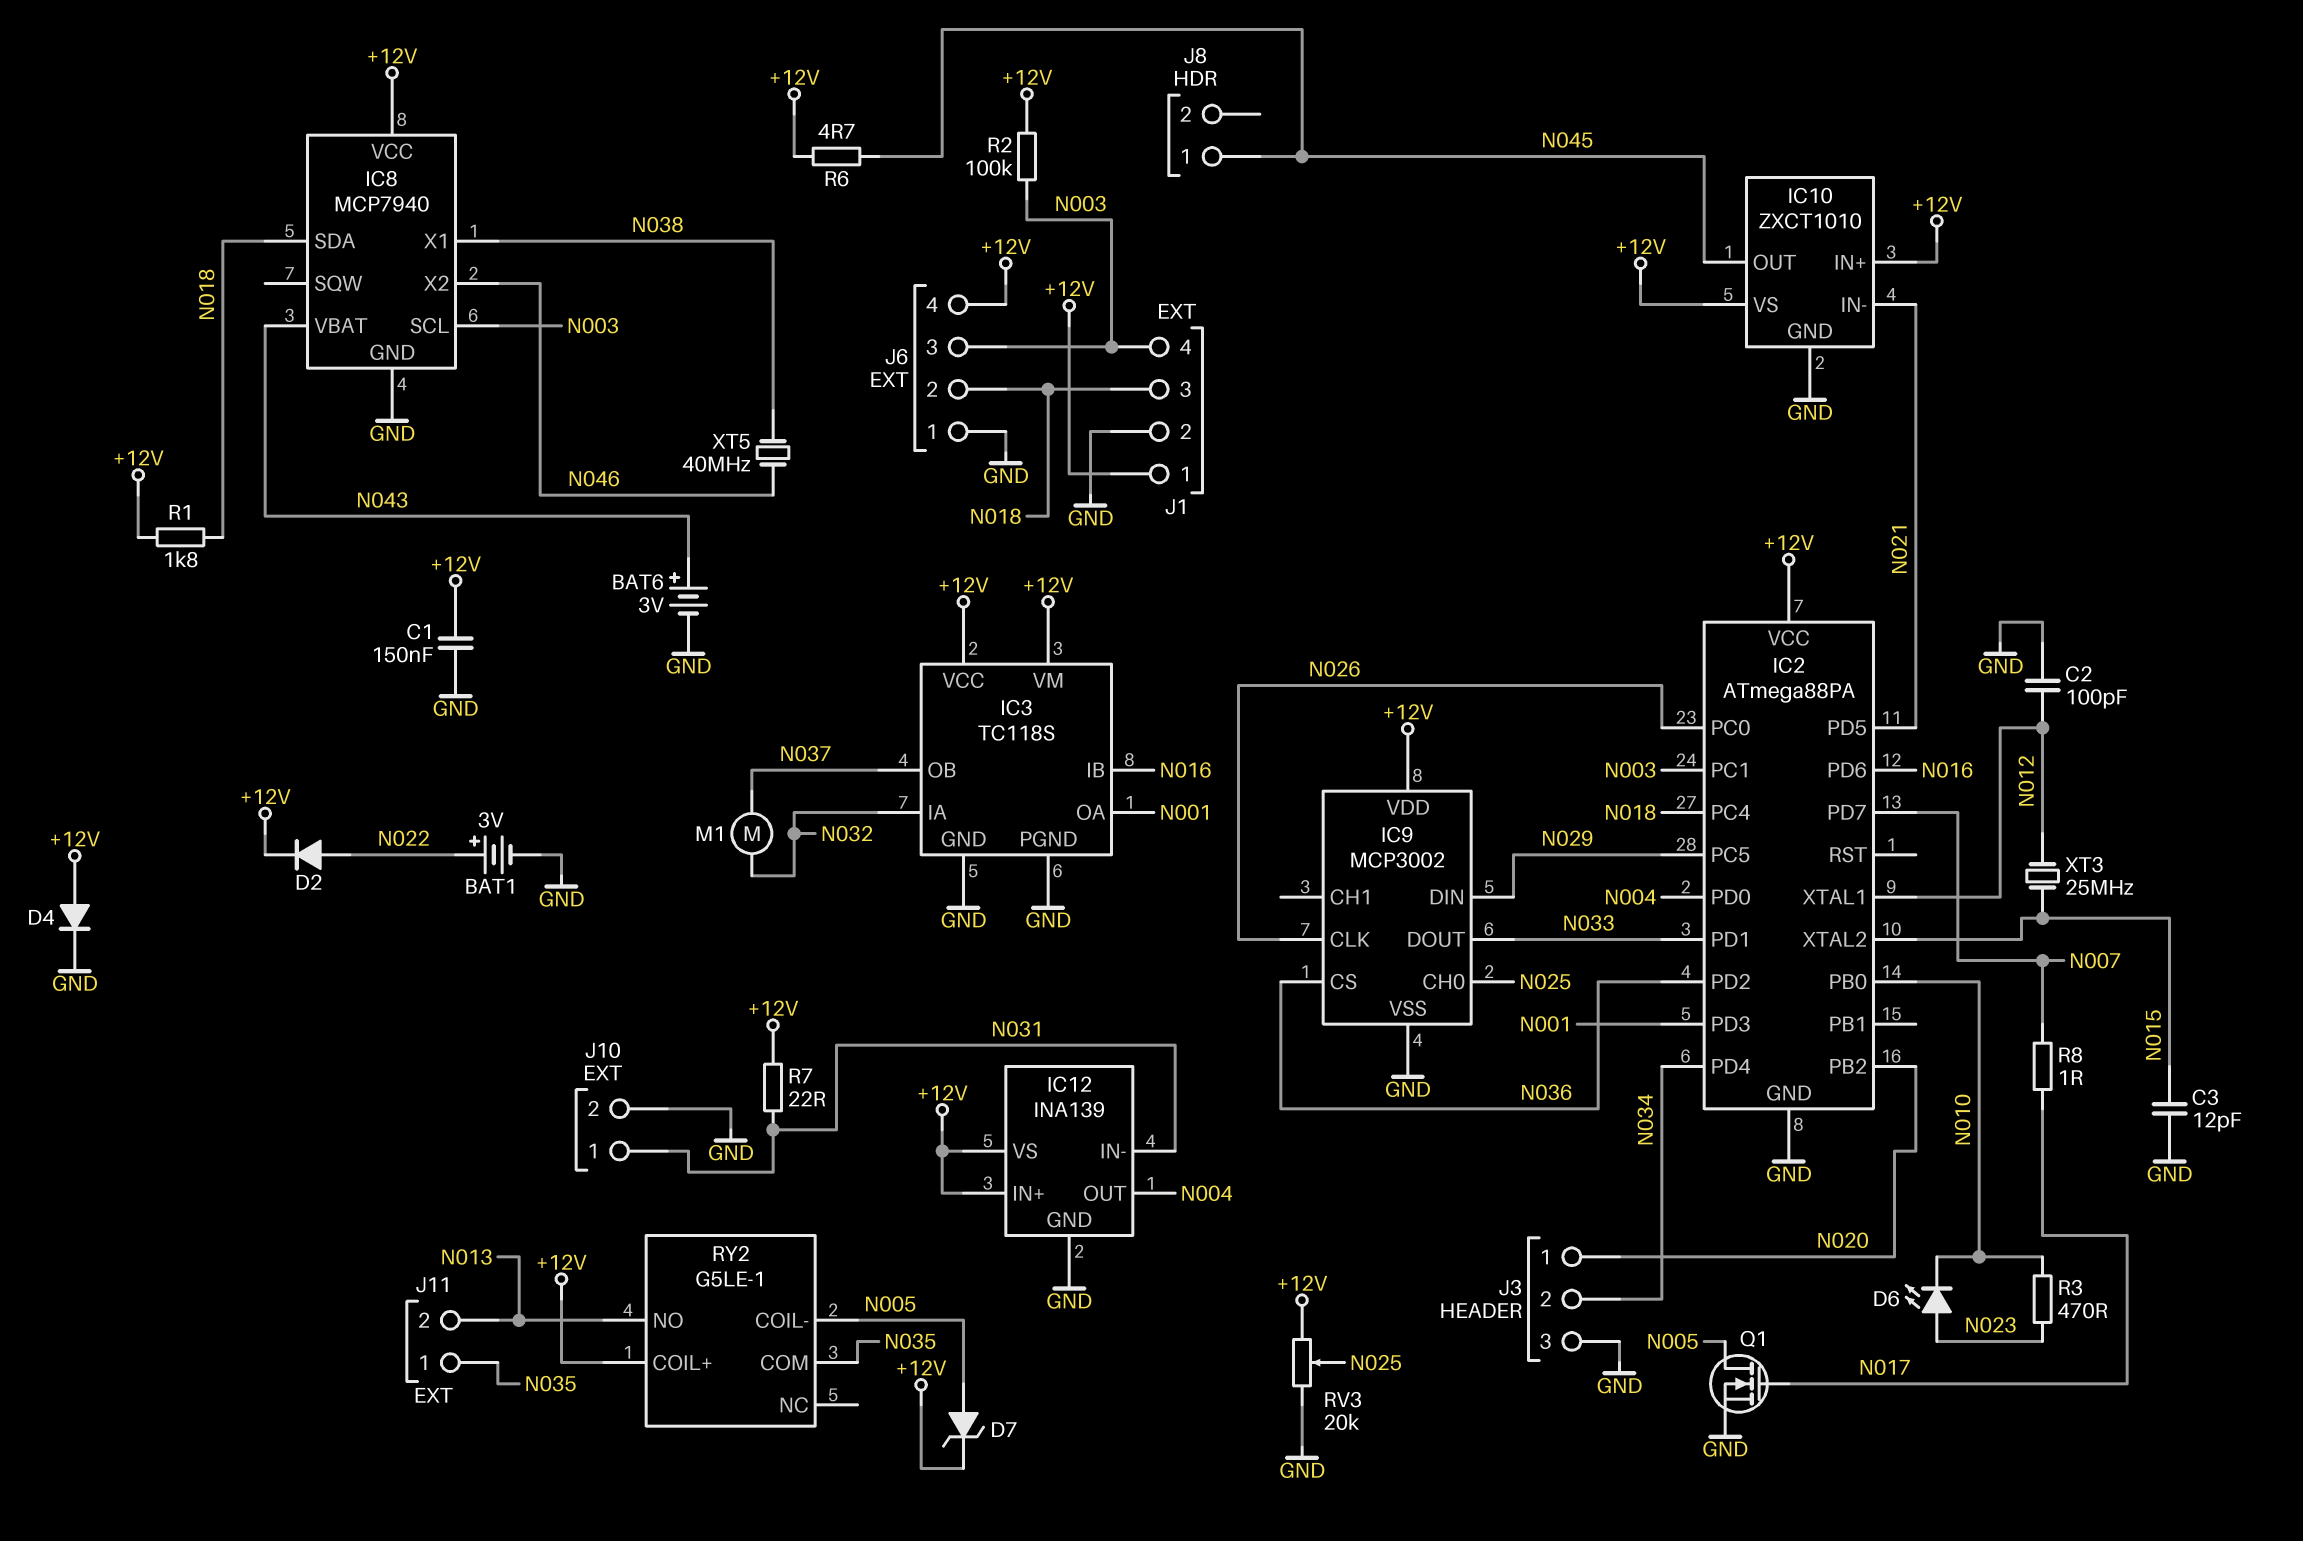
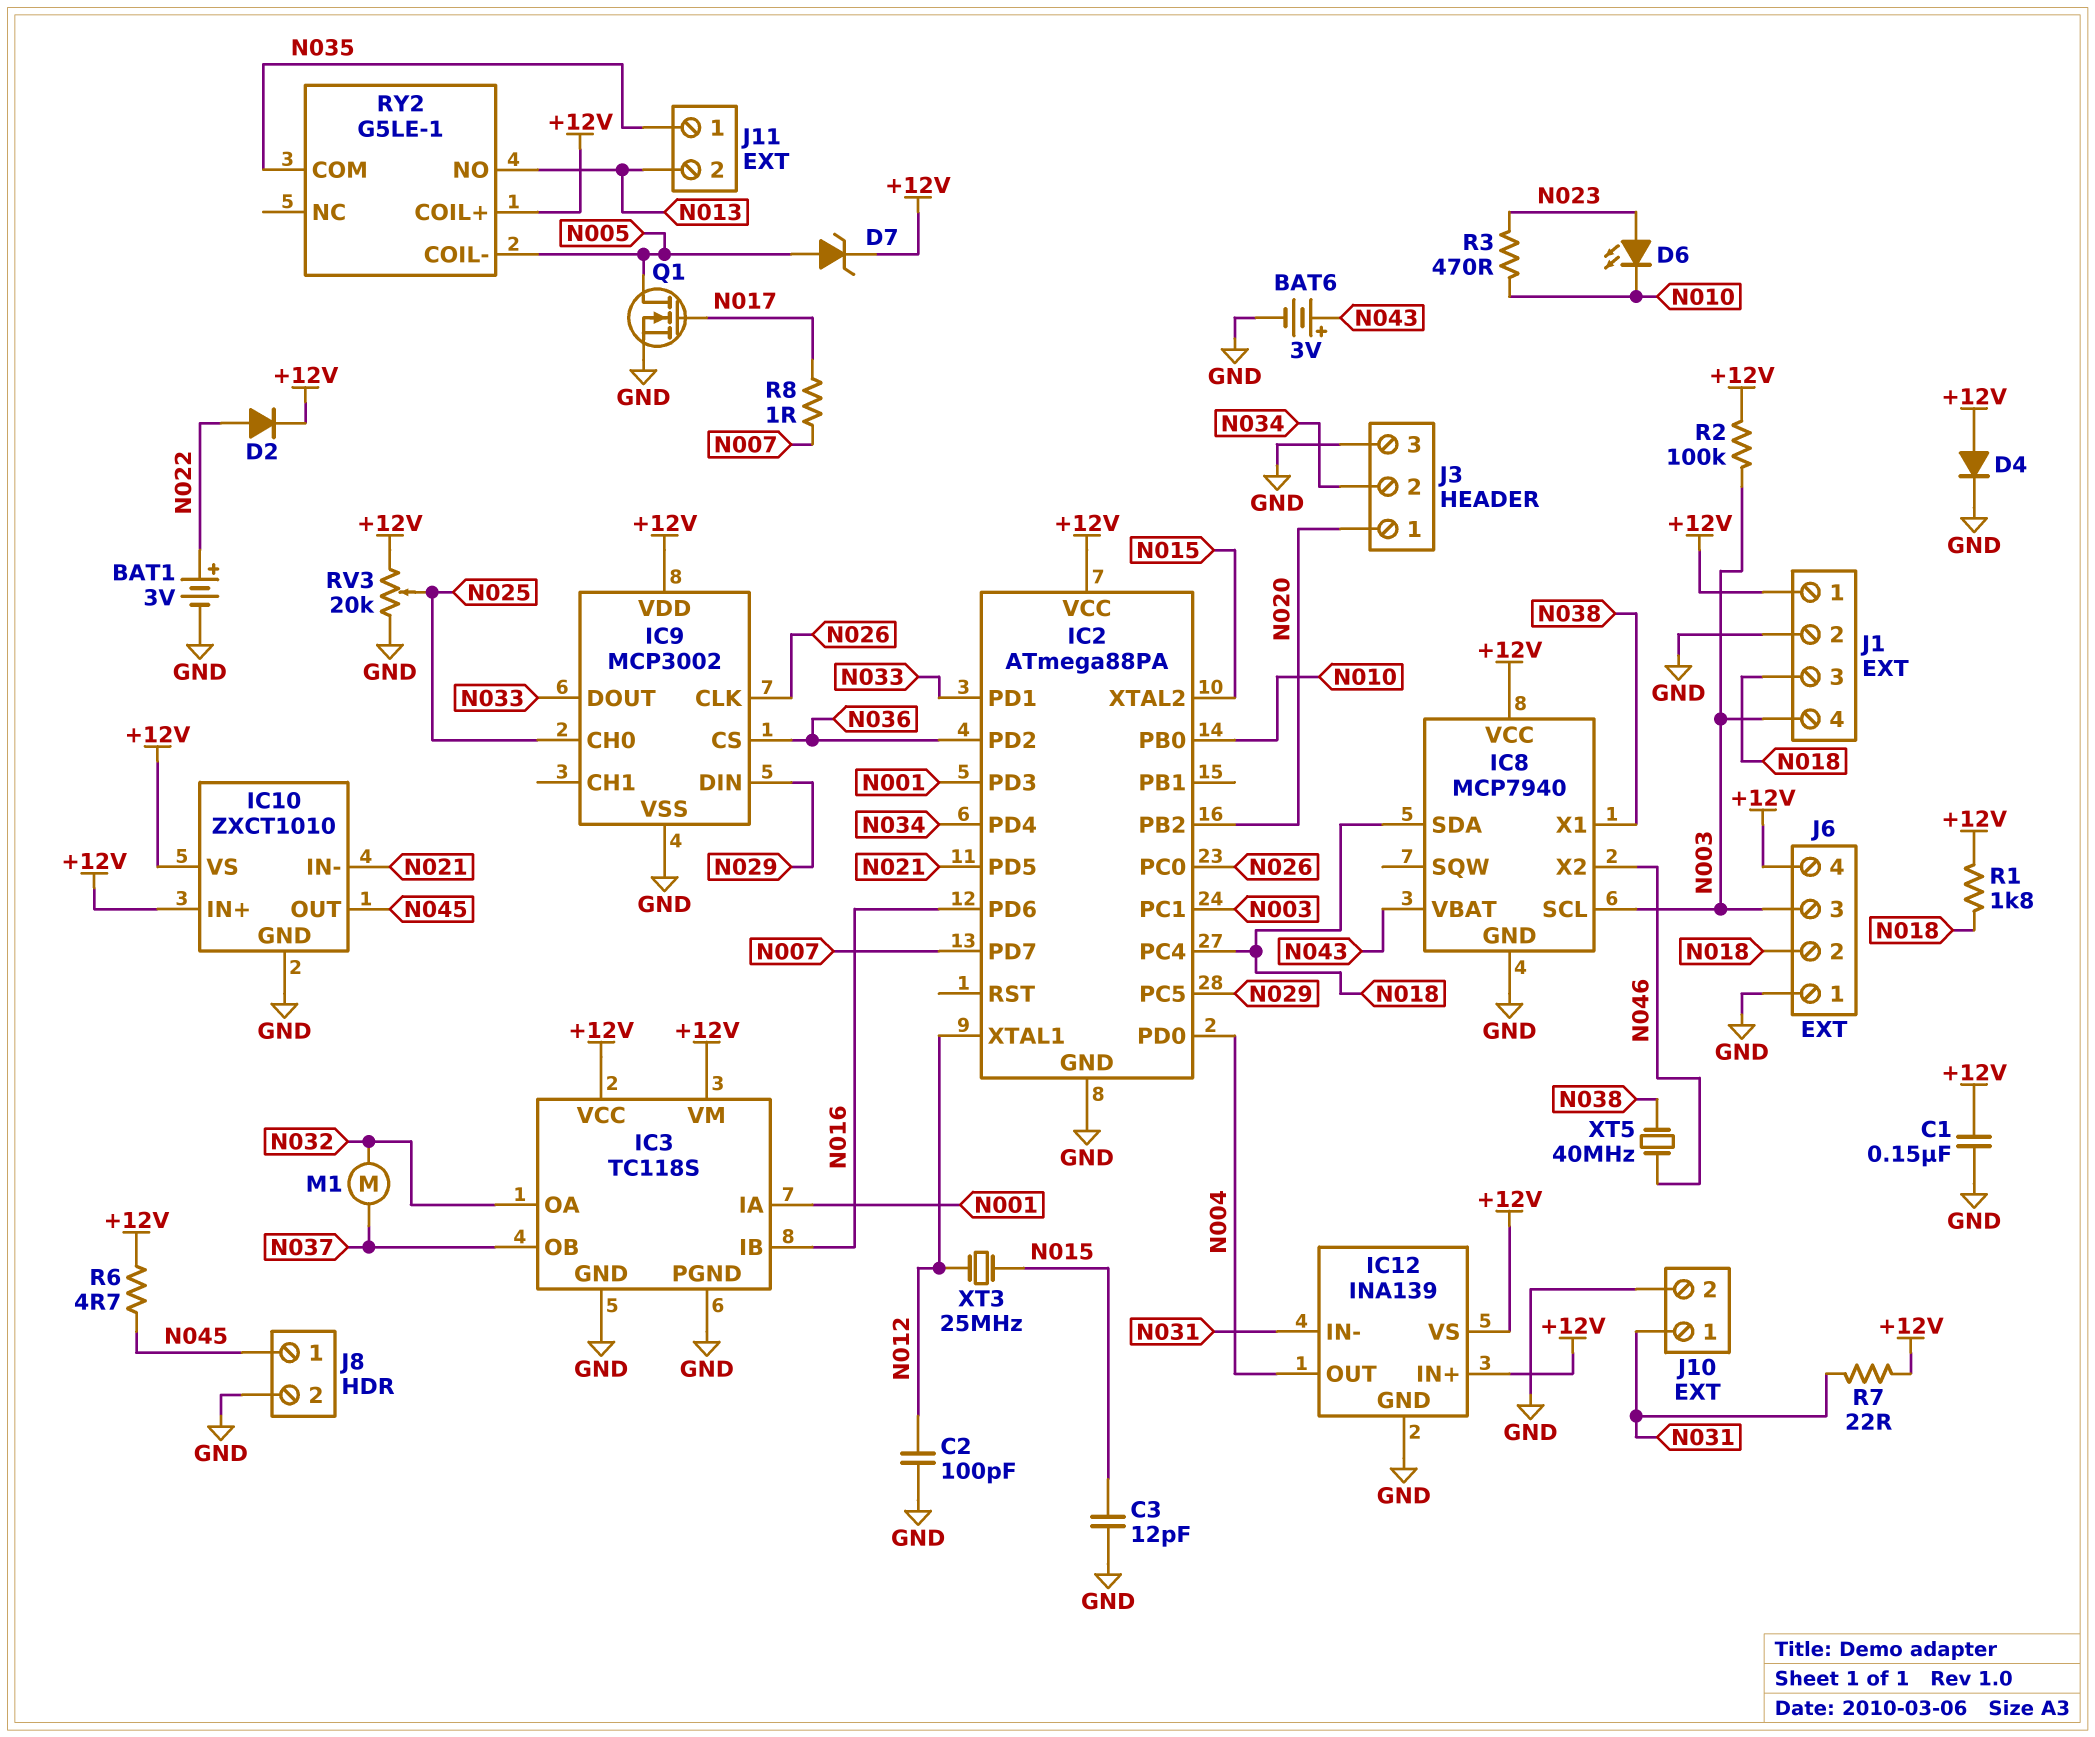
IC3 pin IA: N032 -> N001
IC3 pin OA: N001 -> N032
J8 pin 2: none -> GND

